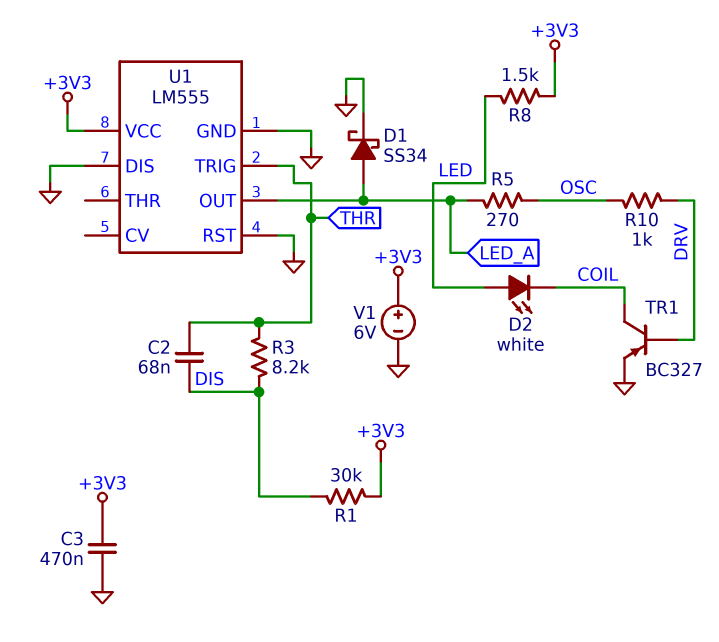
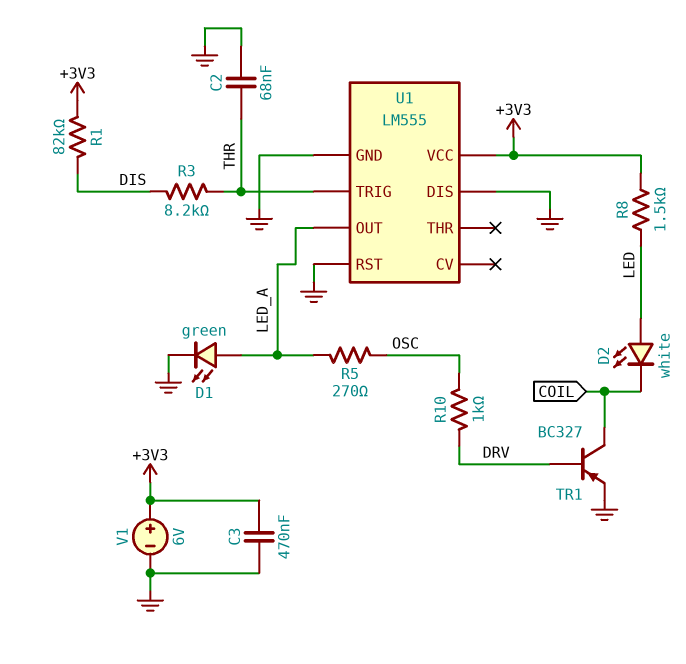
C2: 68nF (DIS, THR) -> 68nF (GND, THR)
D1: schottky SS34 (A LED_A, K GND) -> LED green (A LED_A, K GND)
R1: 30k (+3V3, DIS) -> 82k (+3V3, DIS)

